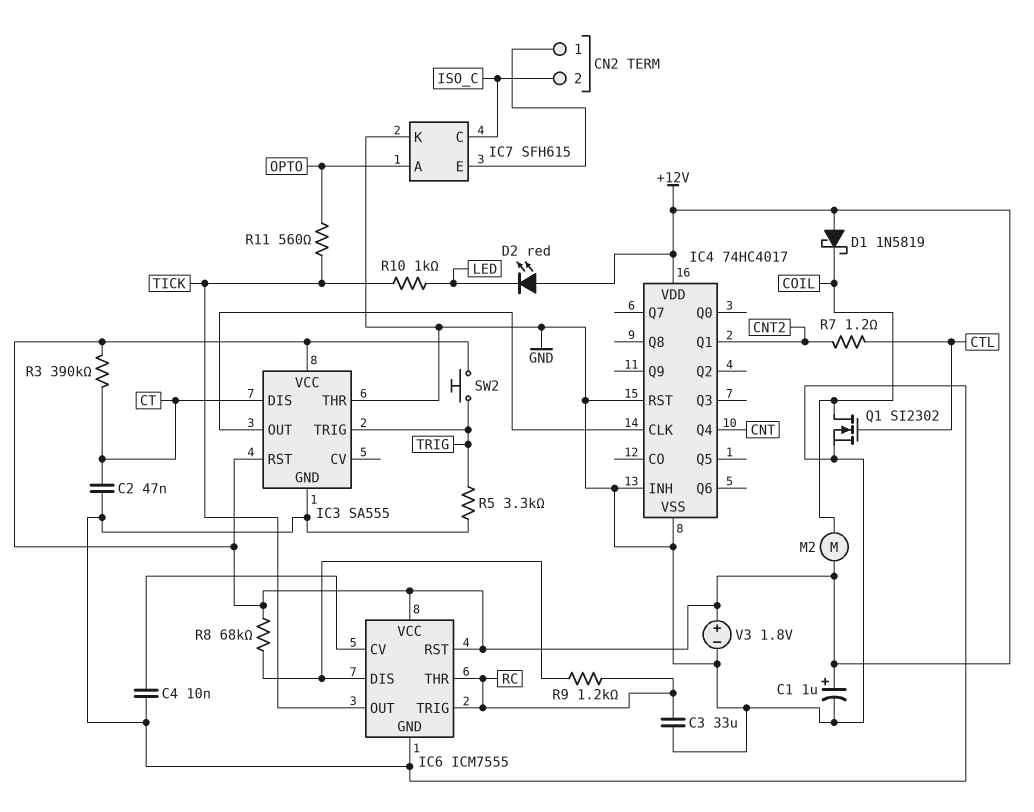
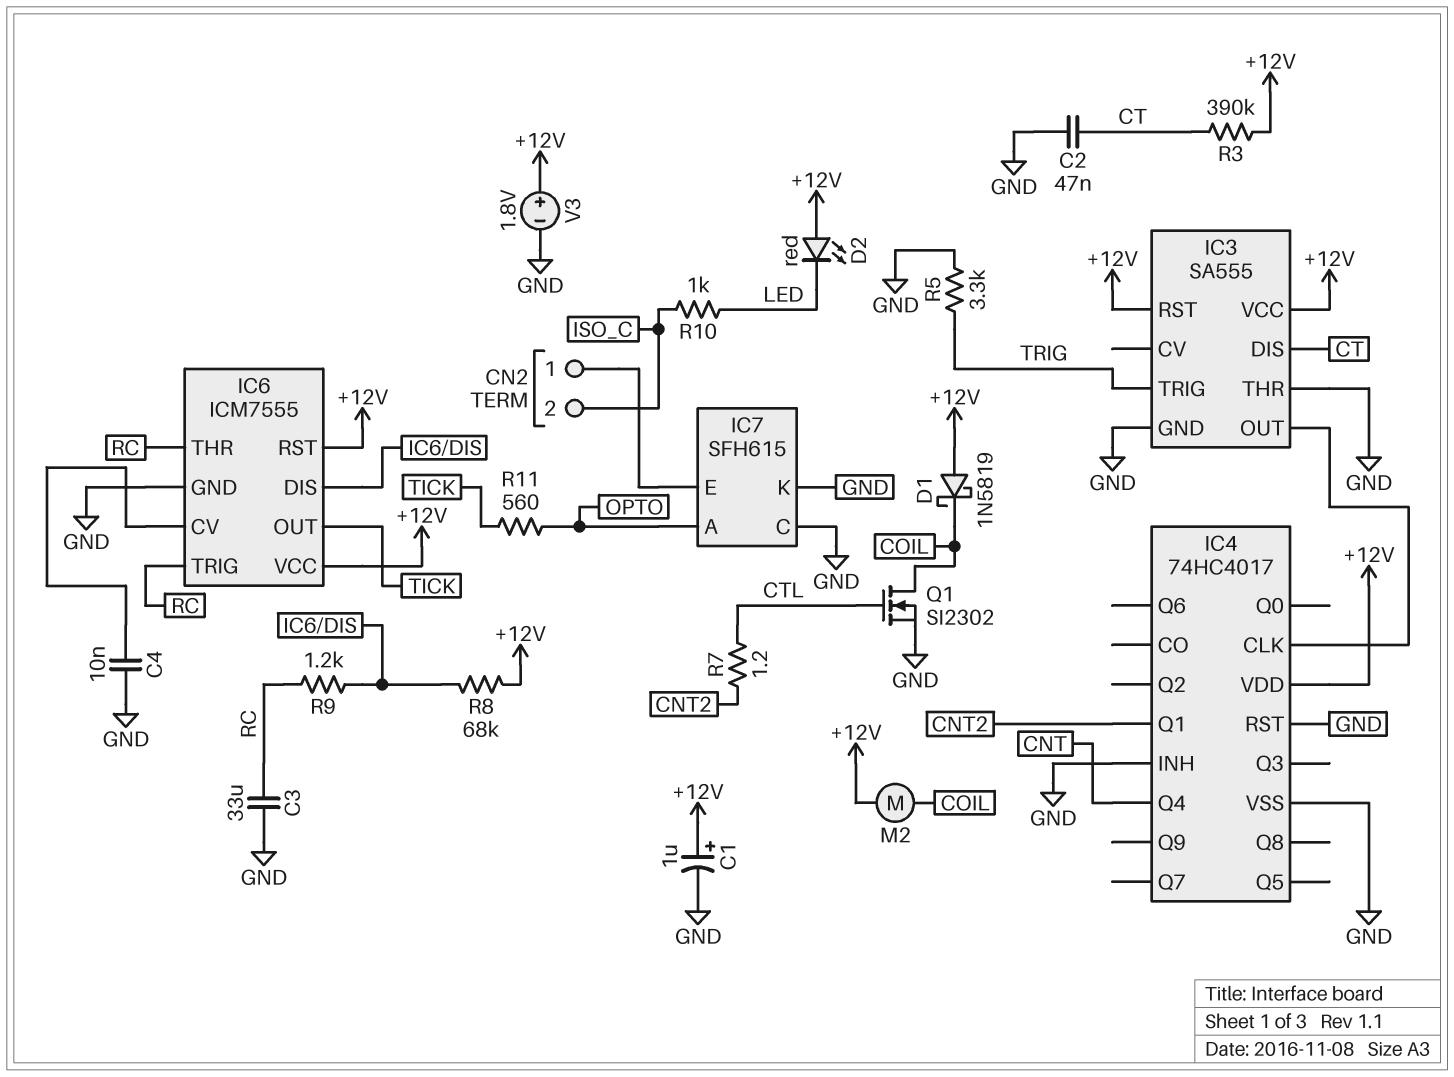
IC7 pin C: ISO_C -> GND
R10: 1k (LED, TICK) -> 1k (ISO_C, LED)
SW2: button (+12V, TRIG) -> none

